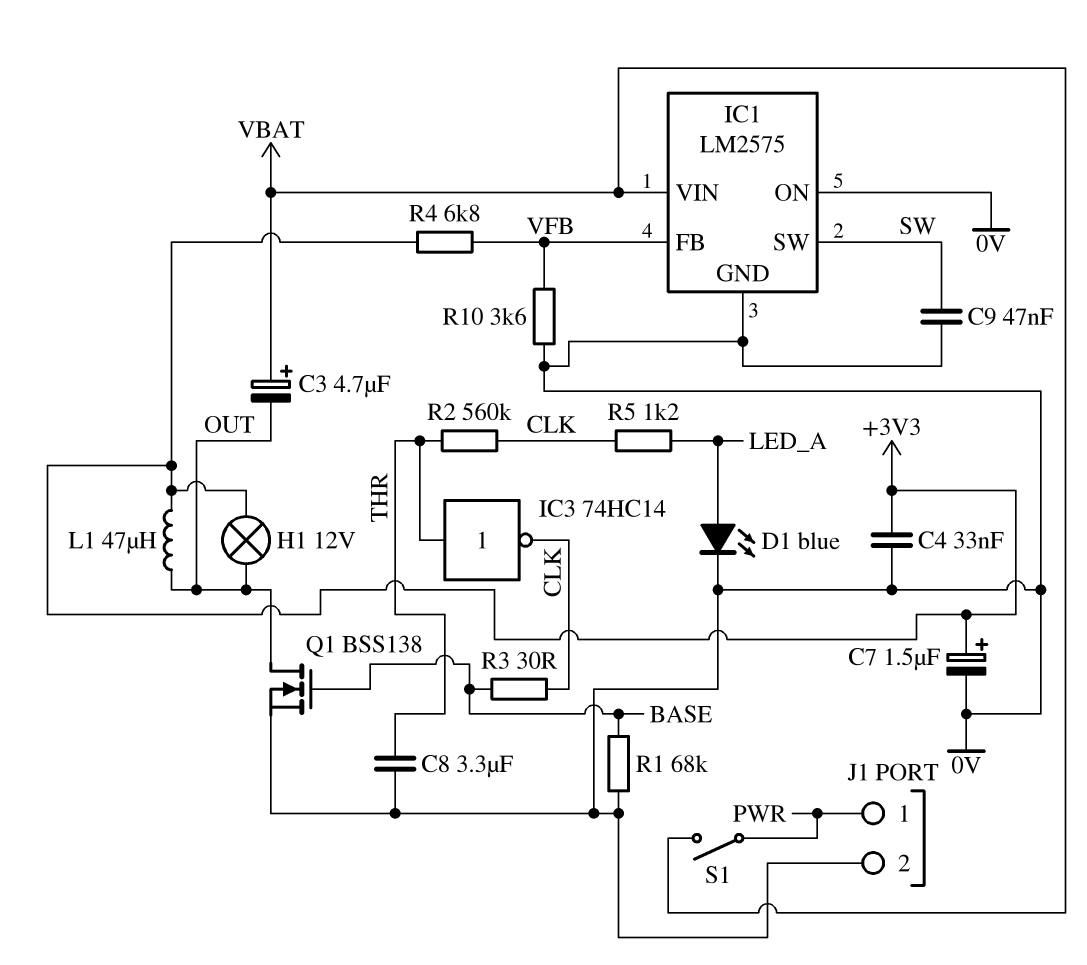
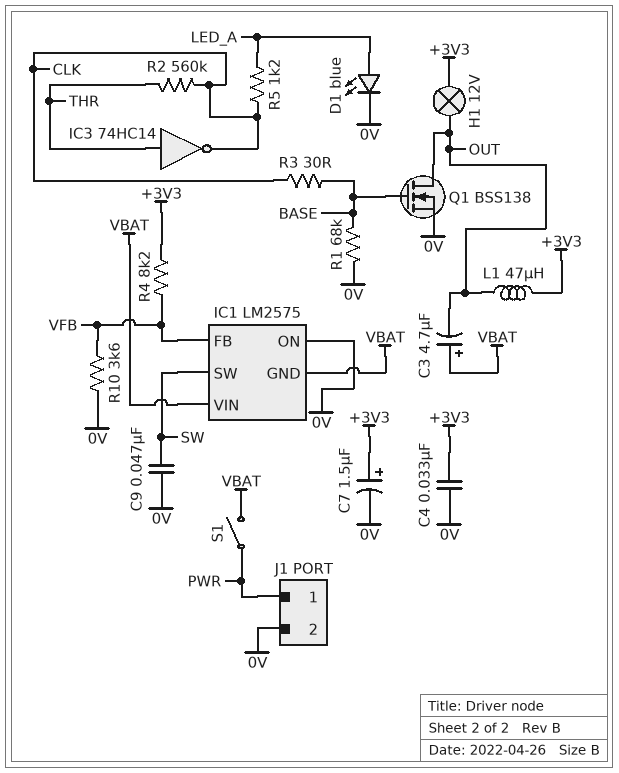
C8: 3.3uF (0V, THR) -> none
IC1 pin GND: 0V -> VBAT
R4: 6.8k (+3V3, VFB) -> 8.2k (+3V3, VFB)

